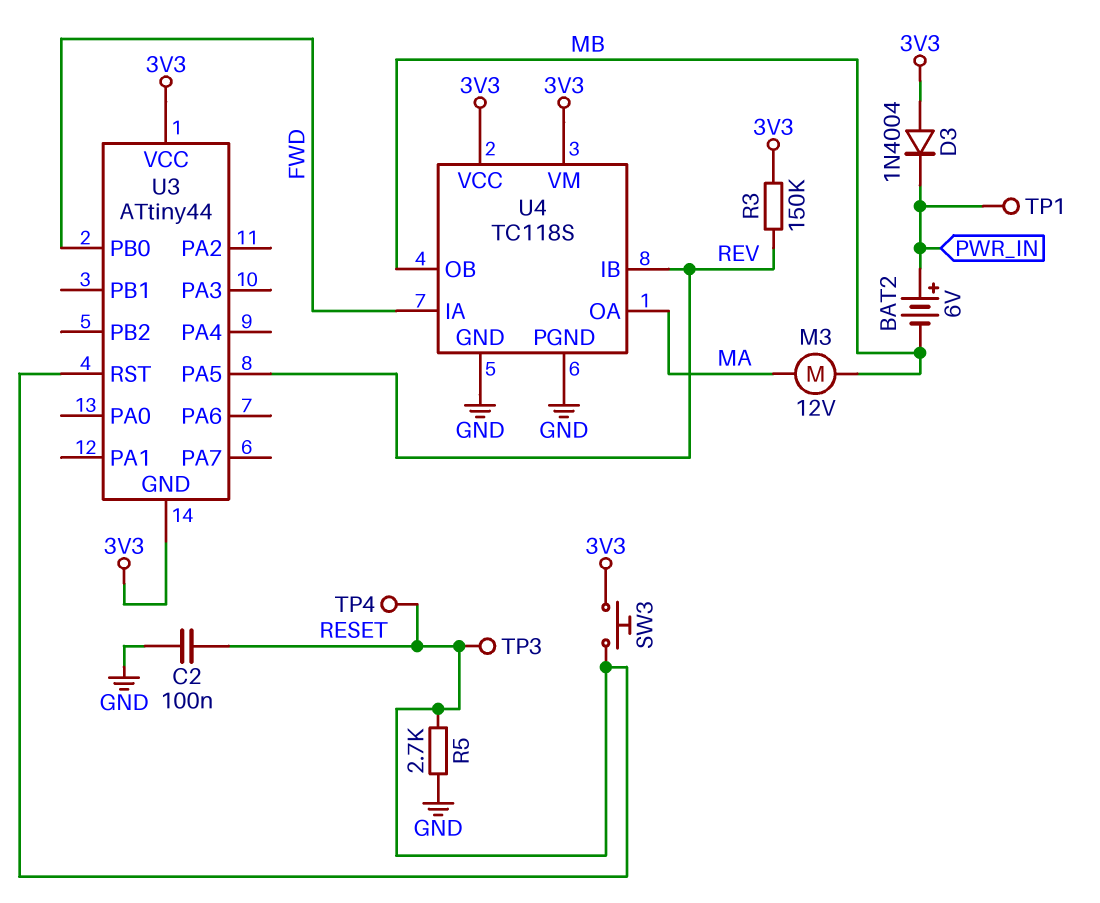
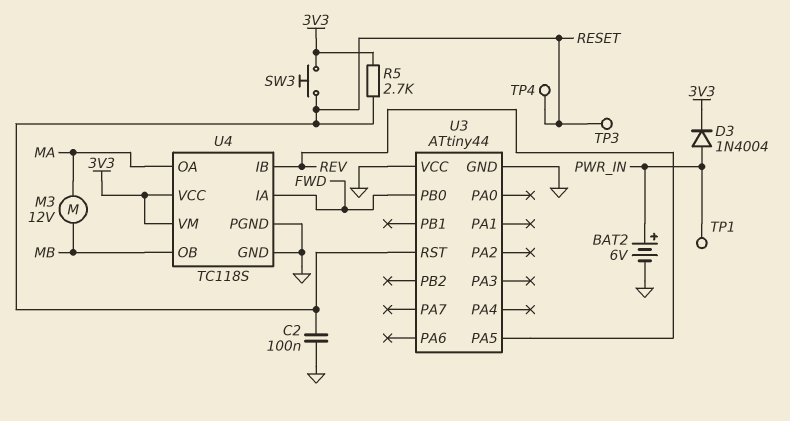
BAT2: 6V (plus PWR_IN, minus MB) -> 6V (plus PWR_IN, minus GND)
D3: diode 1N4004 (A 3V3, K PWR_IN) -> diode 1N4004 (A PWR_IN, K 3V3)
R3: 150k (3V3, REV) -> none
R5: 2.7k (GND, RESET) -> 2.7k (3V3, RESET)
U3 pin GND: 3V3 -> GND
U3 pin VCC: 3V3 -> GND

